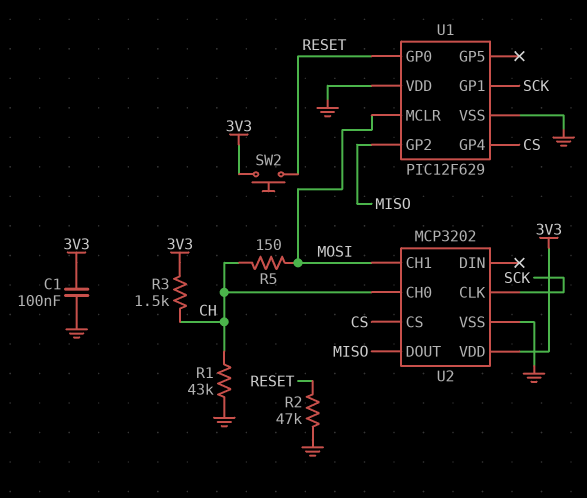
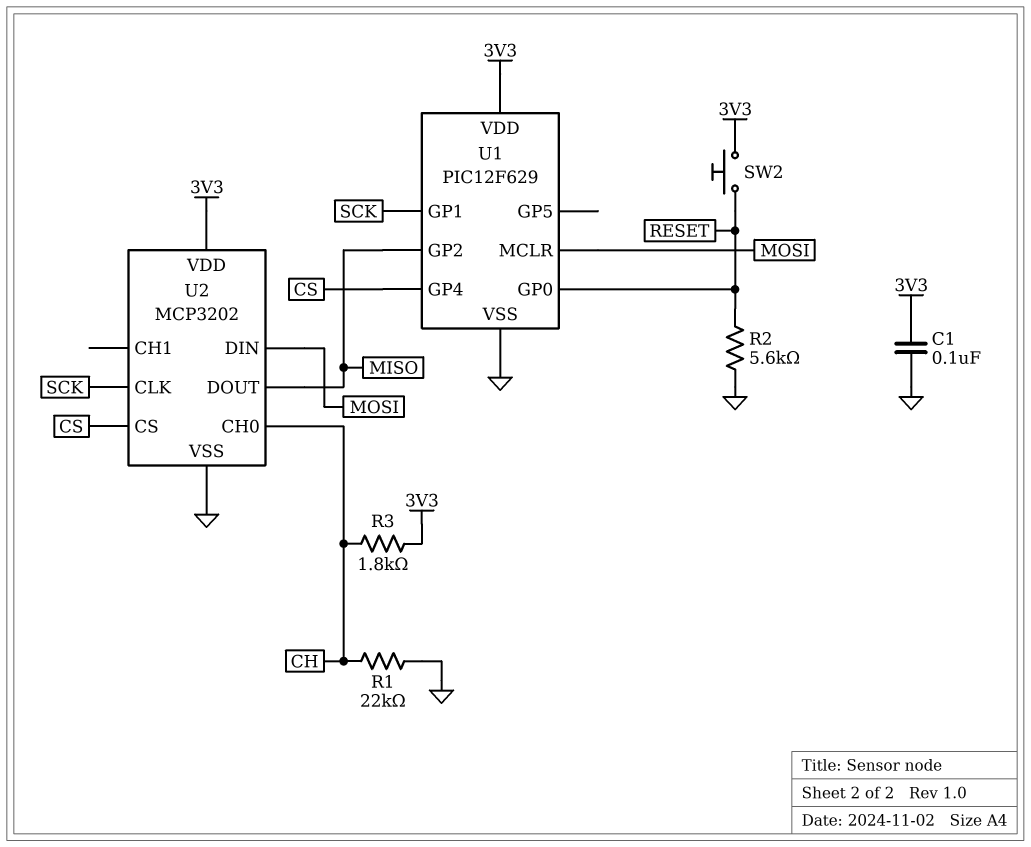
R1: 43k (CH, GND) -> 22k (CH, GND)
R2: 47k (GND, RESET) -> 5.6k (GND, RESET)
R3: 1.5k (3V3, CH) -> 1.8k (3V3, CH)
R5: 150 (CH, MOSI) -> none
U1 pin VDD: GND -> 3V3
U2 pin CH1: MOSI -> none
U2 pin DIN: none -> MOSI

